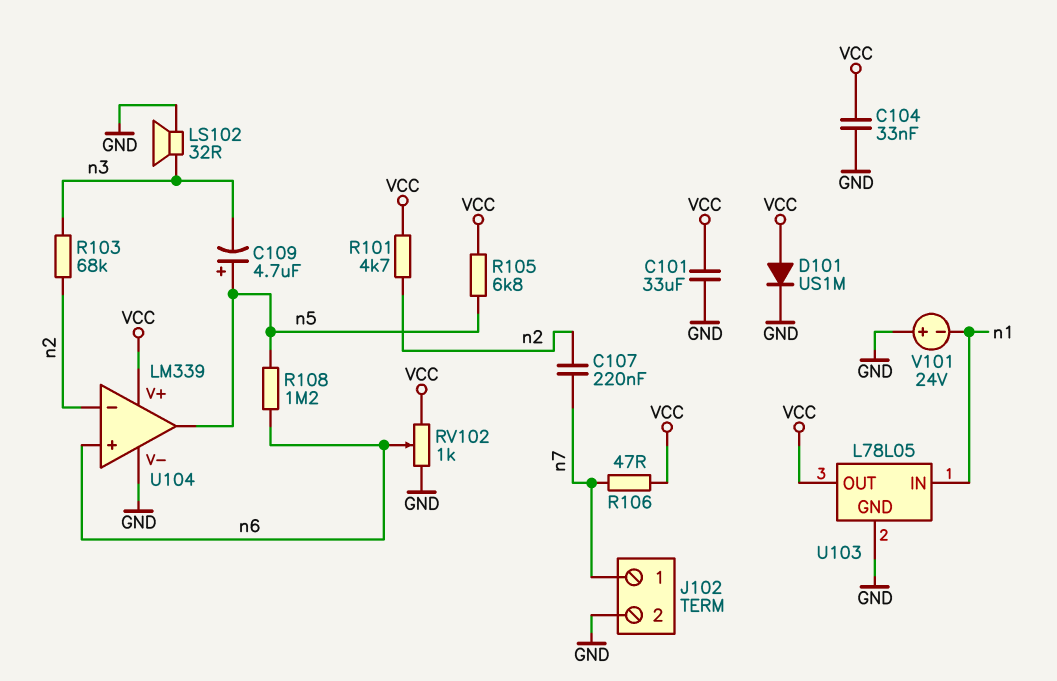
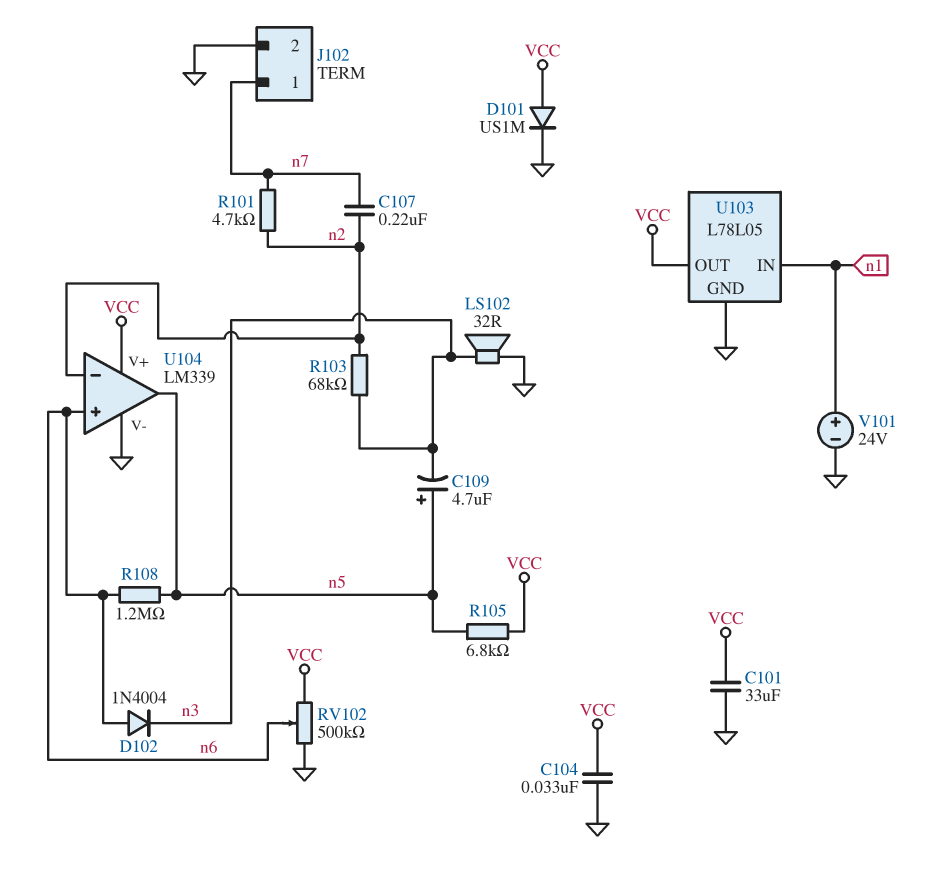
D102: none -> diode 1N4004 (A n6, K n3)
R101: 4.7k (VCC, n2) -> 4.7k (n2, n7)
R106: 47 (VCC, n7) -> none
RV102: 1k (GND, VCC, wiper n6) -> 500k (GND, VCC, wiper n6)
V101: 24V (plus GND, minus n1) -> 24V (plus n1, minus GND)

